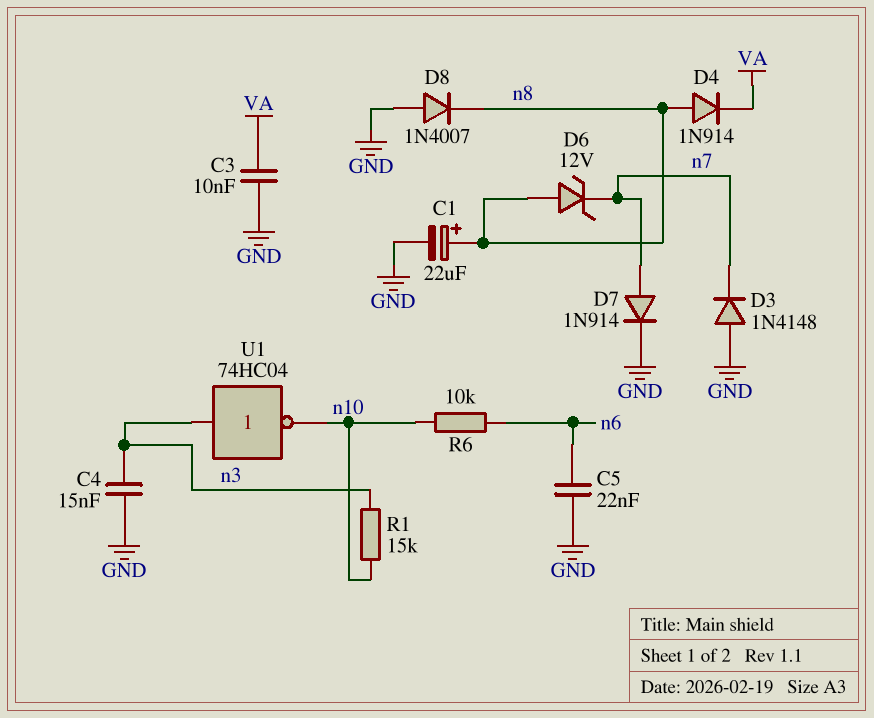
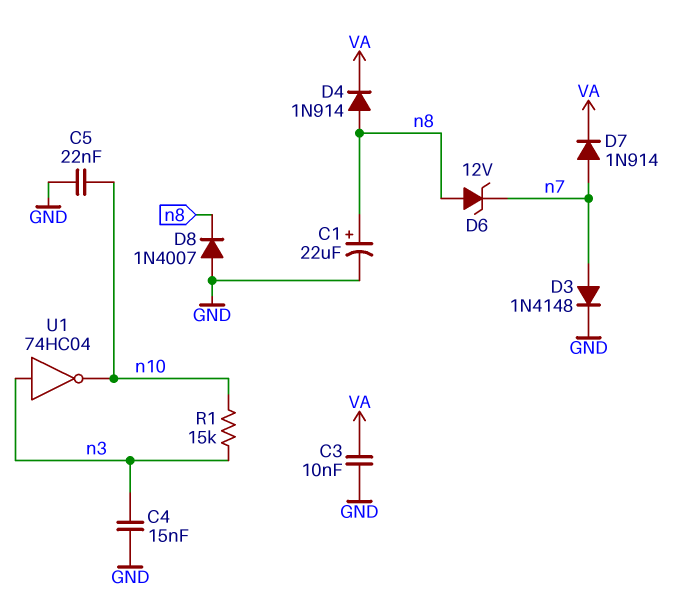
C5: 22nF (GND, n6) -> 22nF (GND, n10)
D3: diode 1N4148 (A GND, K n7) -> diode 1N4148 (A n7, K GND)
D7: diode 1N914 (A n7, K GND) -> diode 1N914 (A n7, K VA)
R6: 10k (n6, n10) -> none

